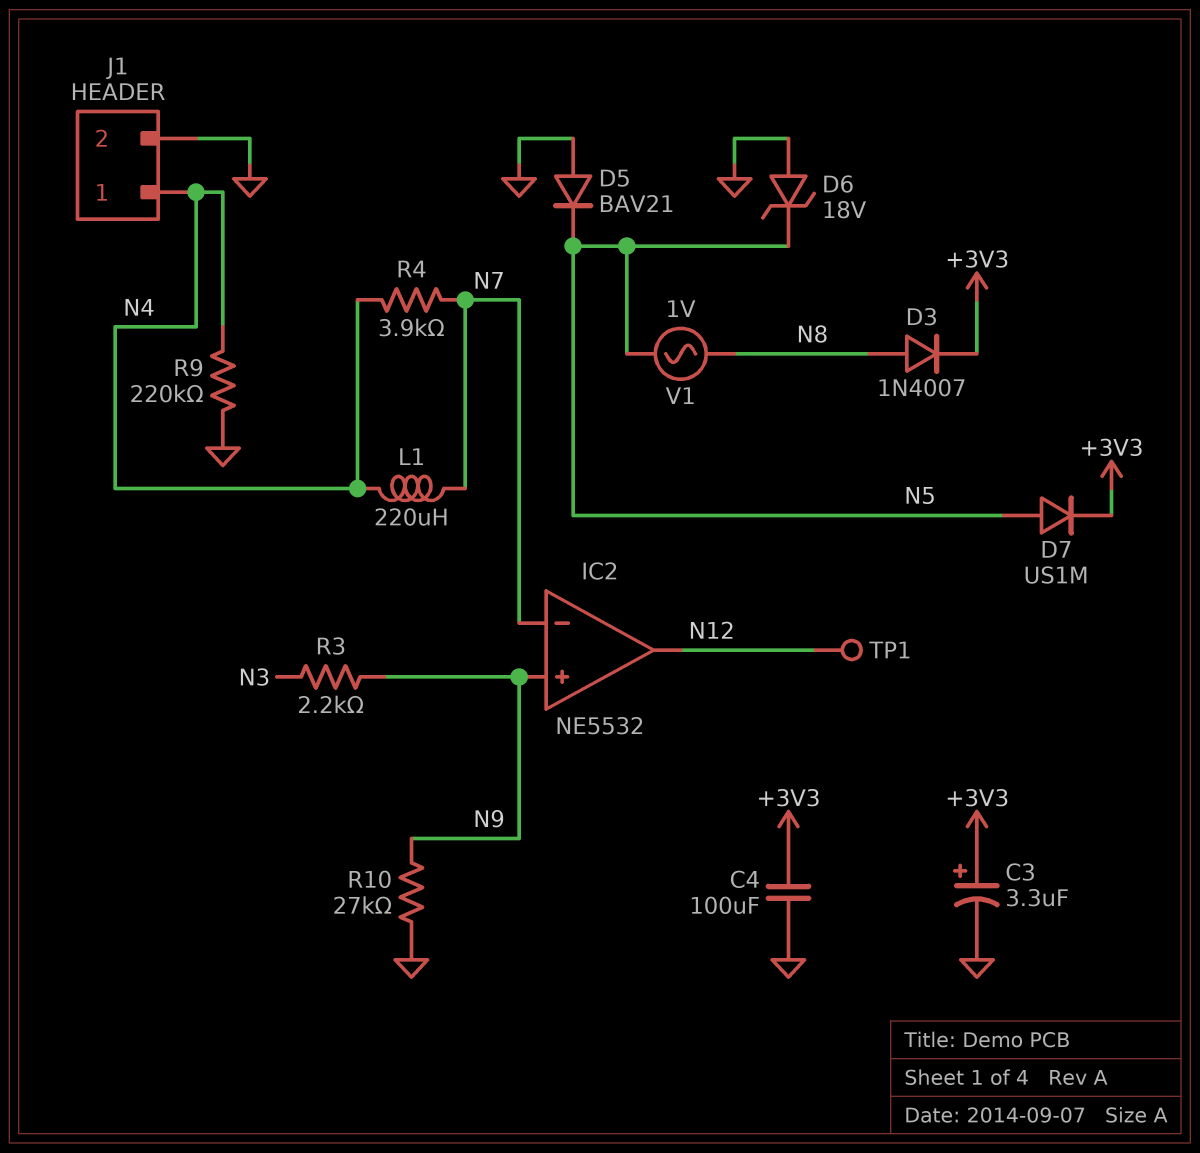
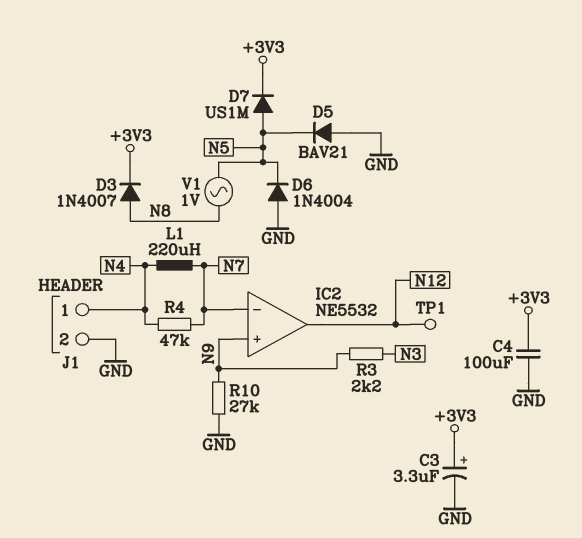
D6: zener 18V (A GND, K N5) -> diode 1N4004 (A GND, K N5)
R4: 3.9k (N4, N7) -> 47k (N4, N7)
R9: 220k (GND, N4) -> none

